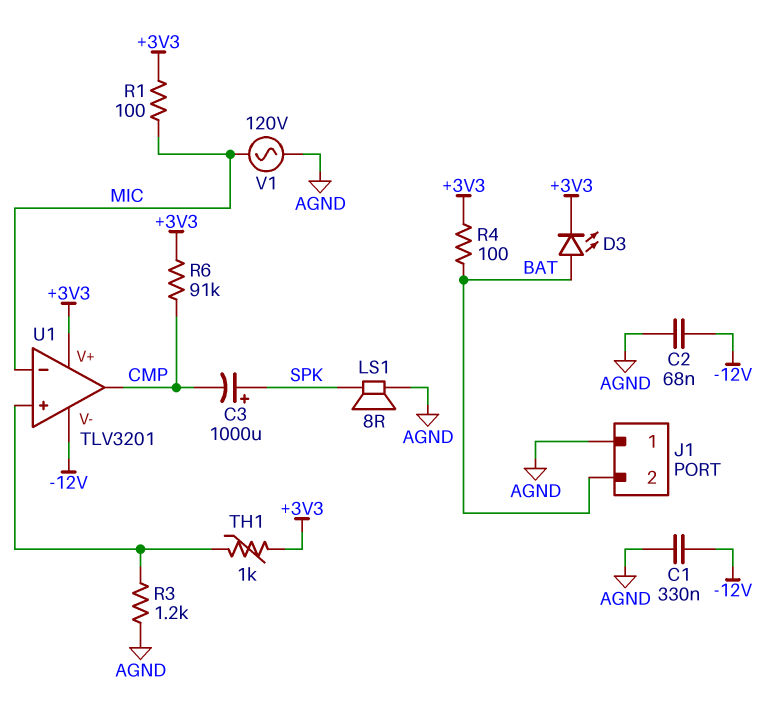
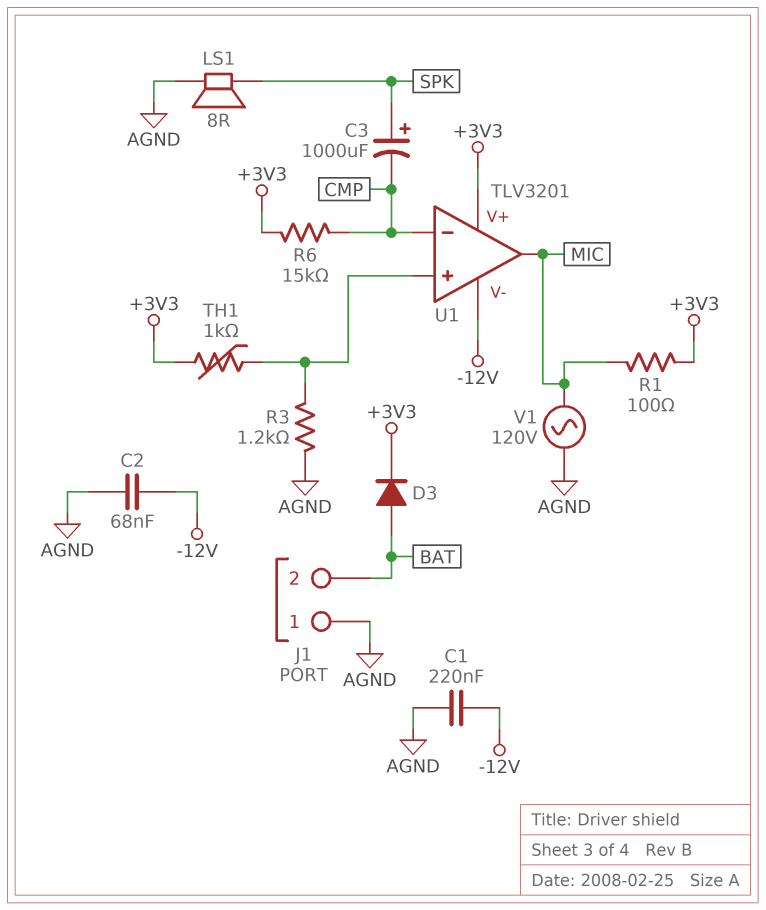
C1: 330nF (-12V, AGND) -> 220nF (-12V, AGND)
D3: LED (A BAT, K +3V3) -> diode (A BAT, K +3V3)
R4: 100 (+3V3, BAT) -> none
R6: 91k (+3V3, CMP) -> 15k (+3V3, CMP)
U1 pin in-: MIC -> CMP
U1 pin out: CMP -> MIC

